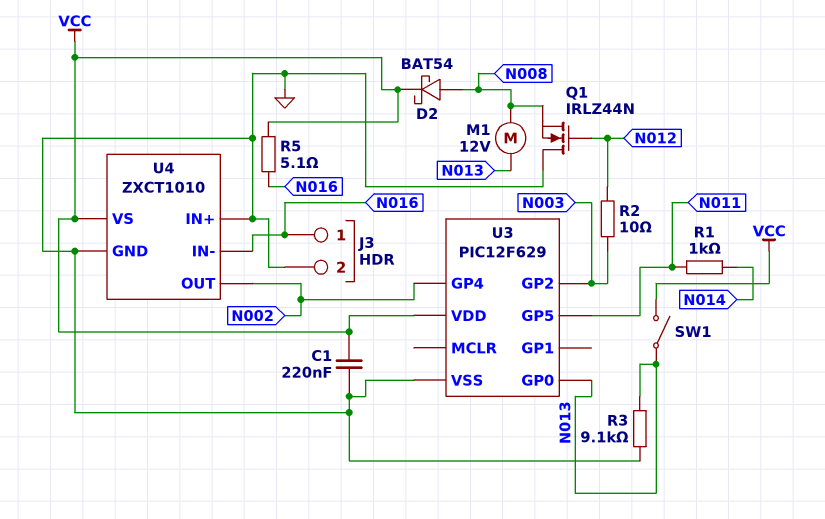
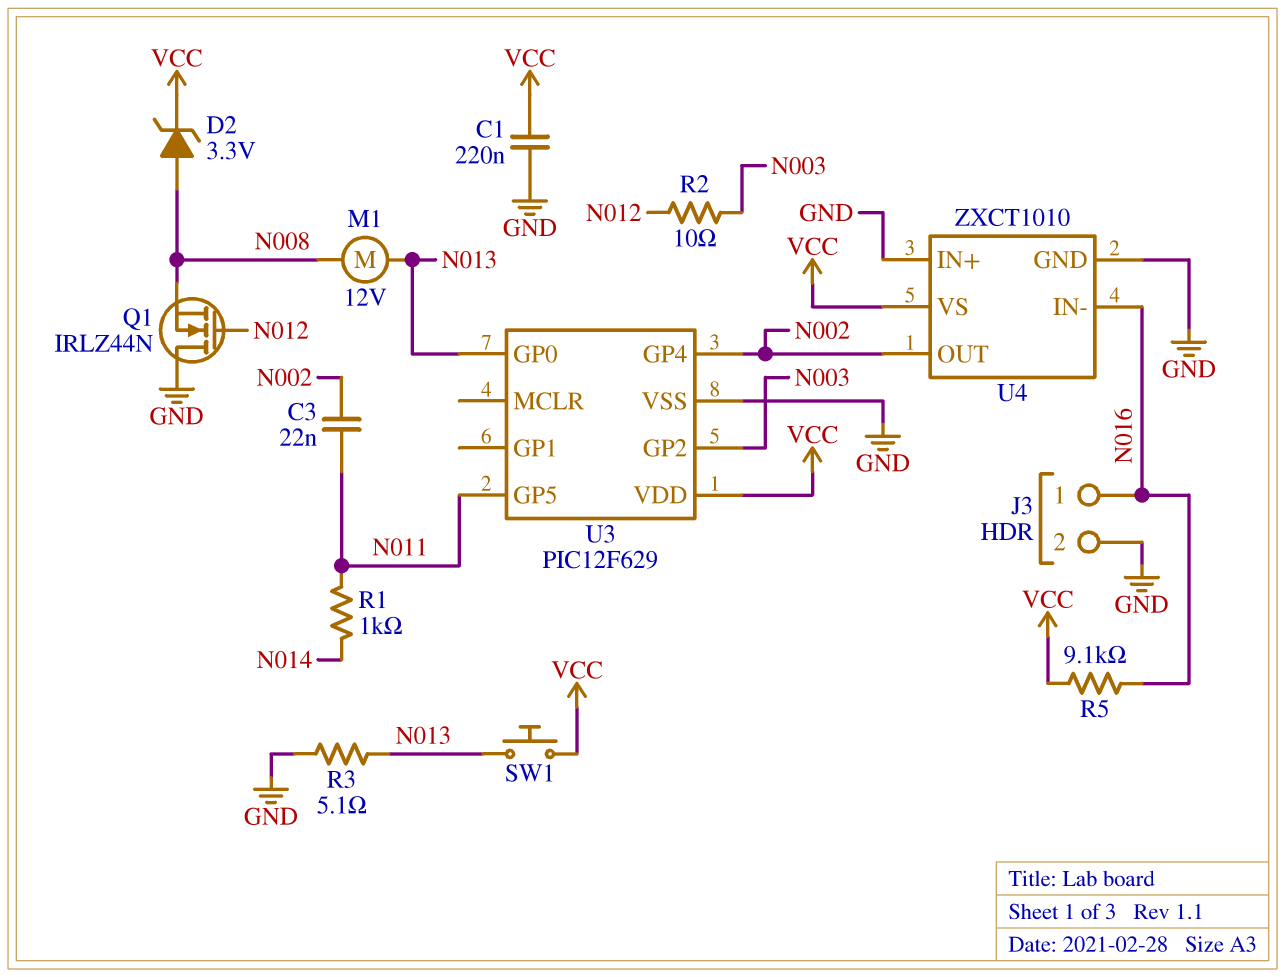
C3: none -> 22nF (N002, N011)
D2: schottky BAT54 (A N008, K VCC) -> zener 3.3V (A N008, K VCC)
R3: 9.1k (GND, N013) -> 5.1 (GND, N013)
R5: 5.1 (N016, VCC) -> 9.1k (N016, VCC)
SW1: switch (N013, VCC) -> button (N013, VCC)

